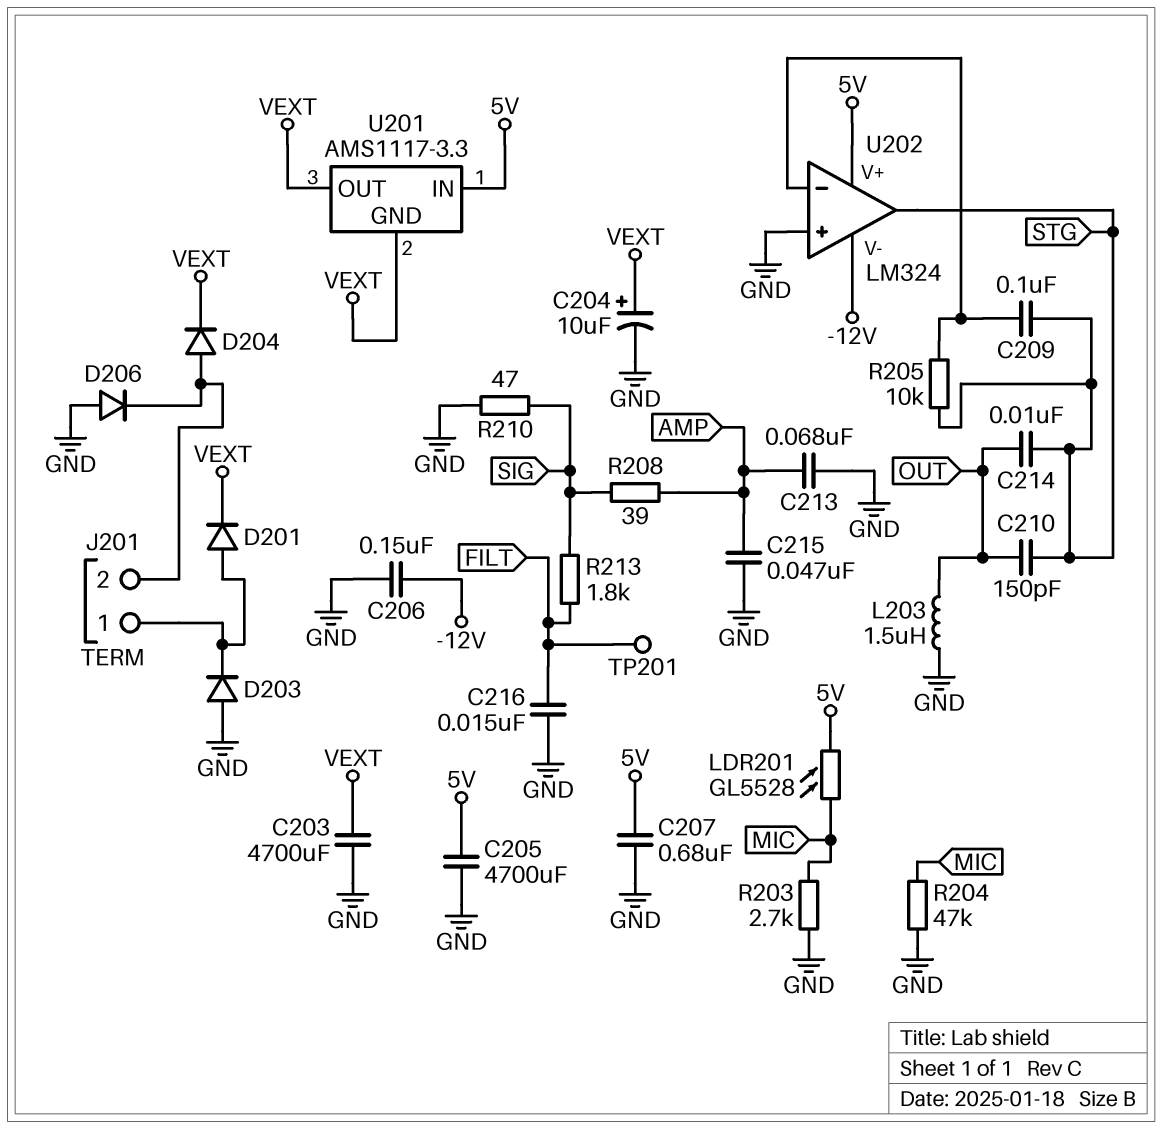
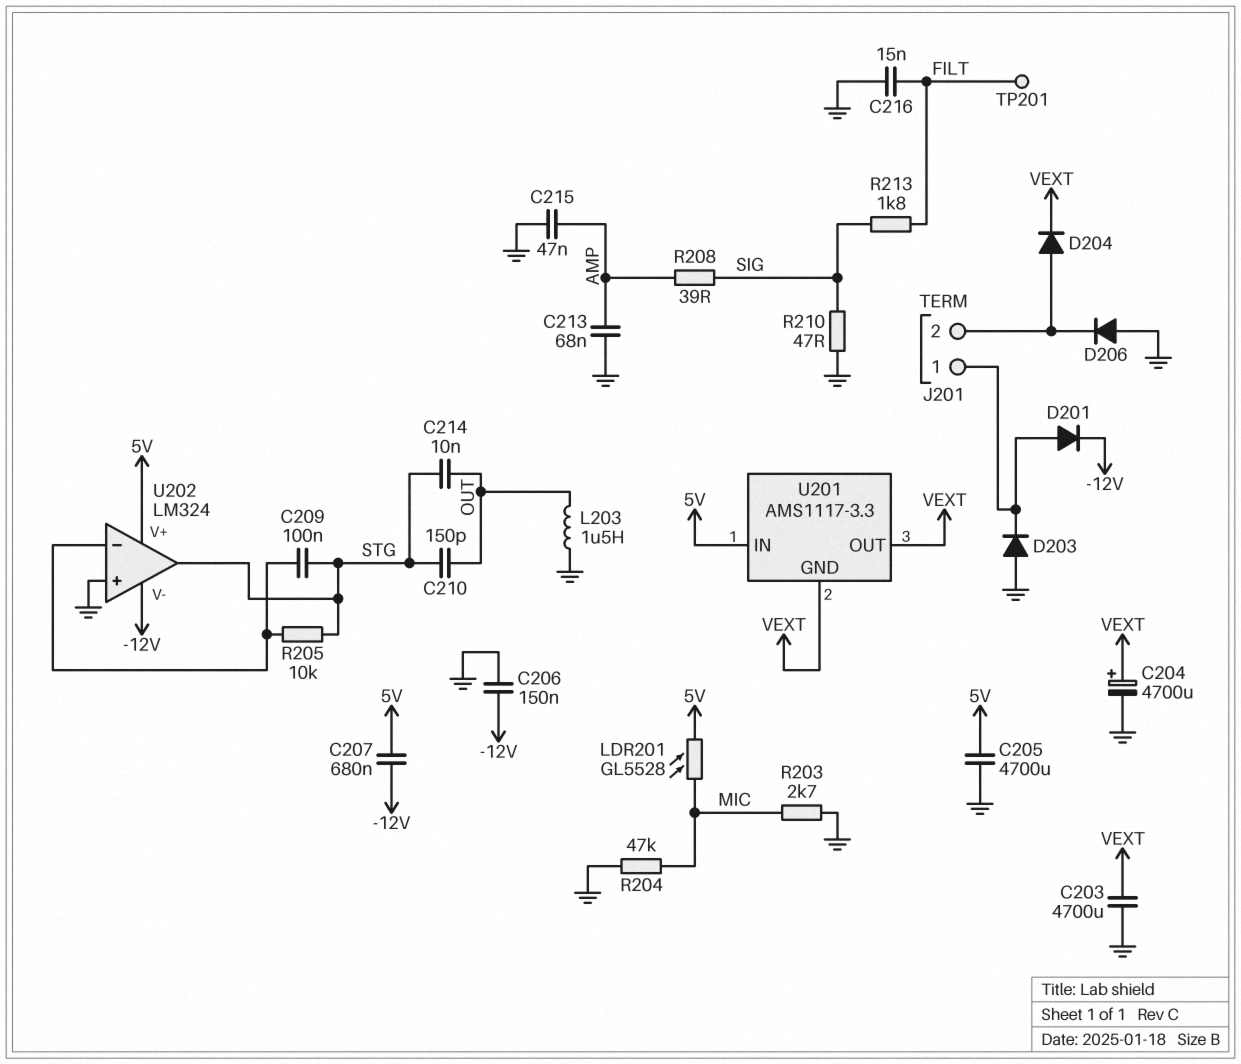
C204: 10uF (plus VEXT, minus GND) -> 4700uF (plus VEXT, minus GND)
C207: 680nF (5V, GND) -> 680nF (-12V, 5V)
D201: diode (A J201/1, K VEXT) -> diode (A J201/1, K -12V)

